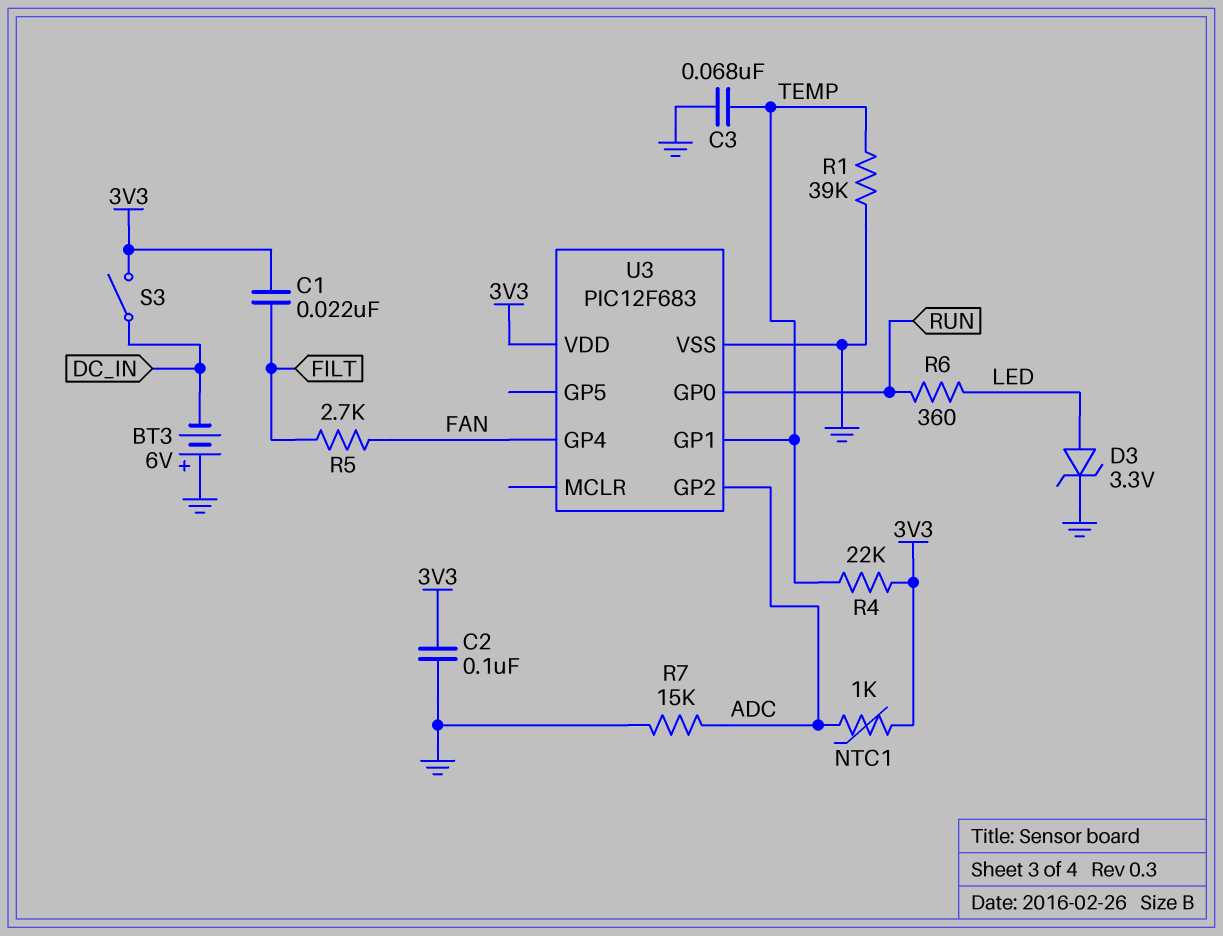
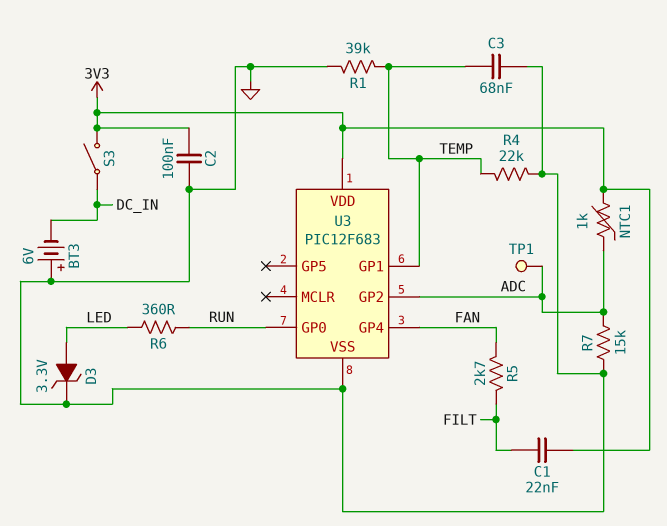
R4: 22k (3V3, TEMP) -> 22k (GND, TEMP)
TP1: none -> test point (ADC)

